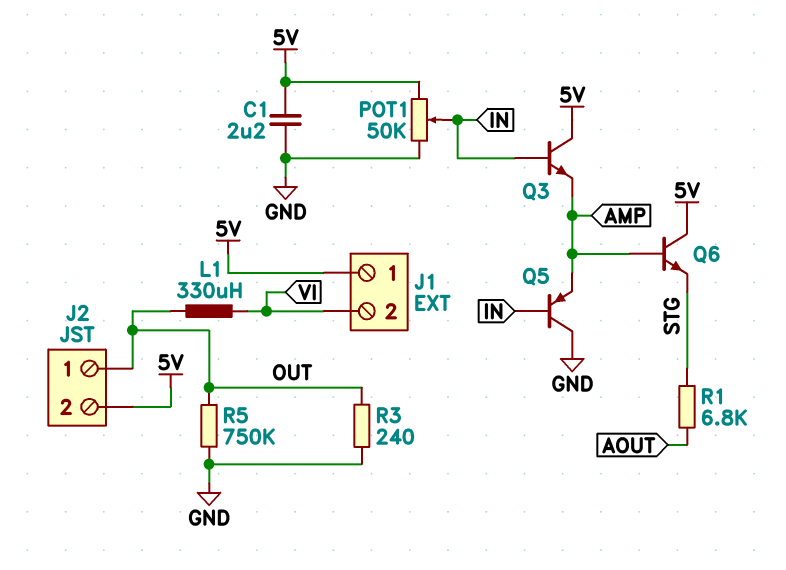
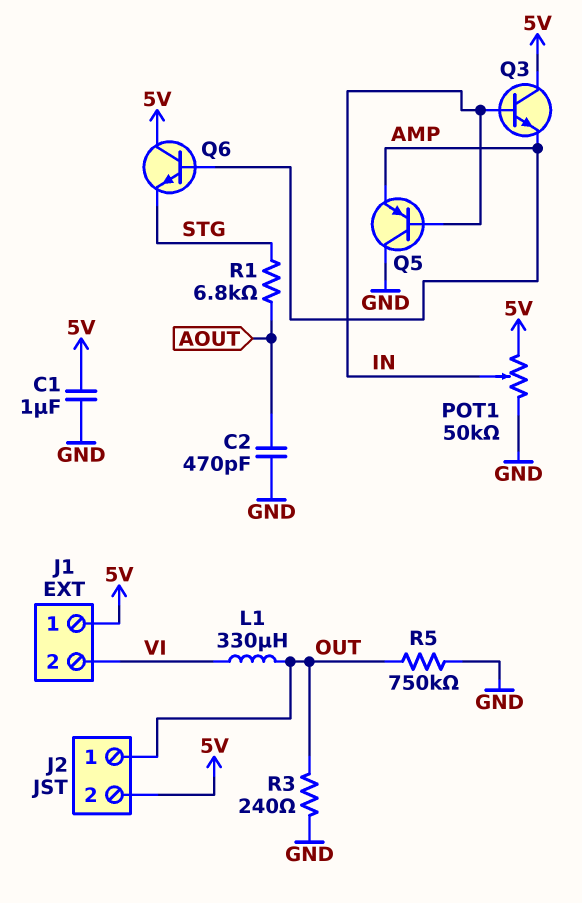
C1: 2.2uF (5V, GND) -> 1uF (5V, GND)
C2: none -> 470pF (AOUT, GND)

